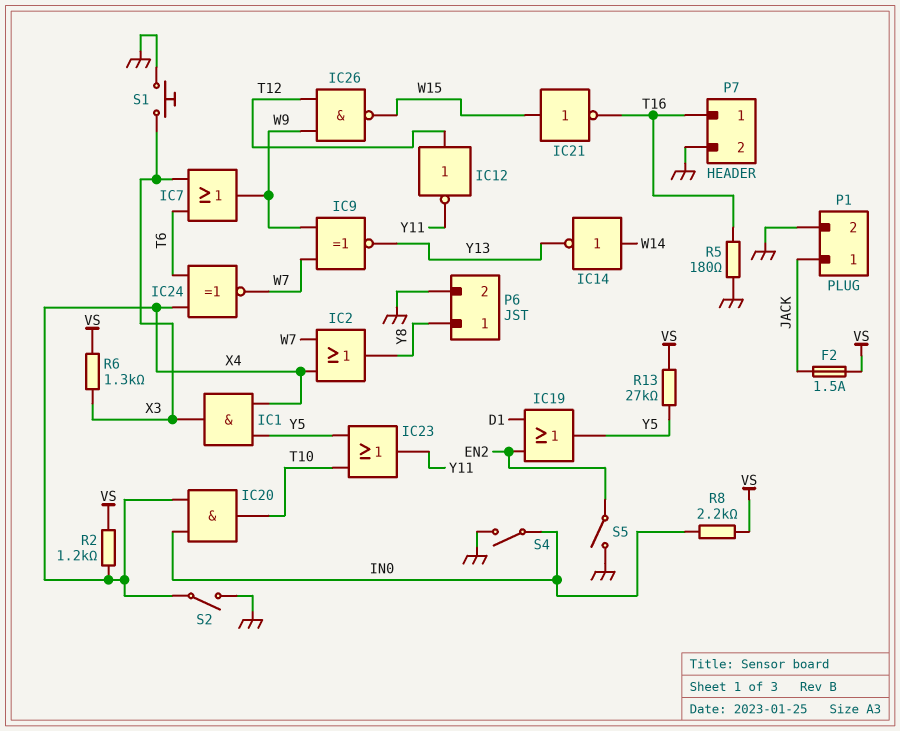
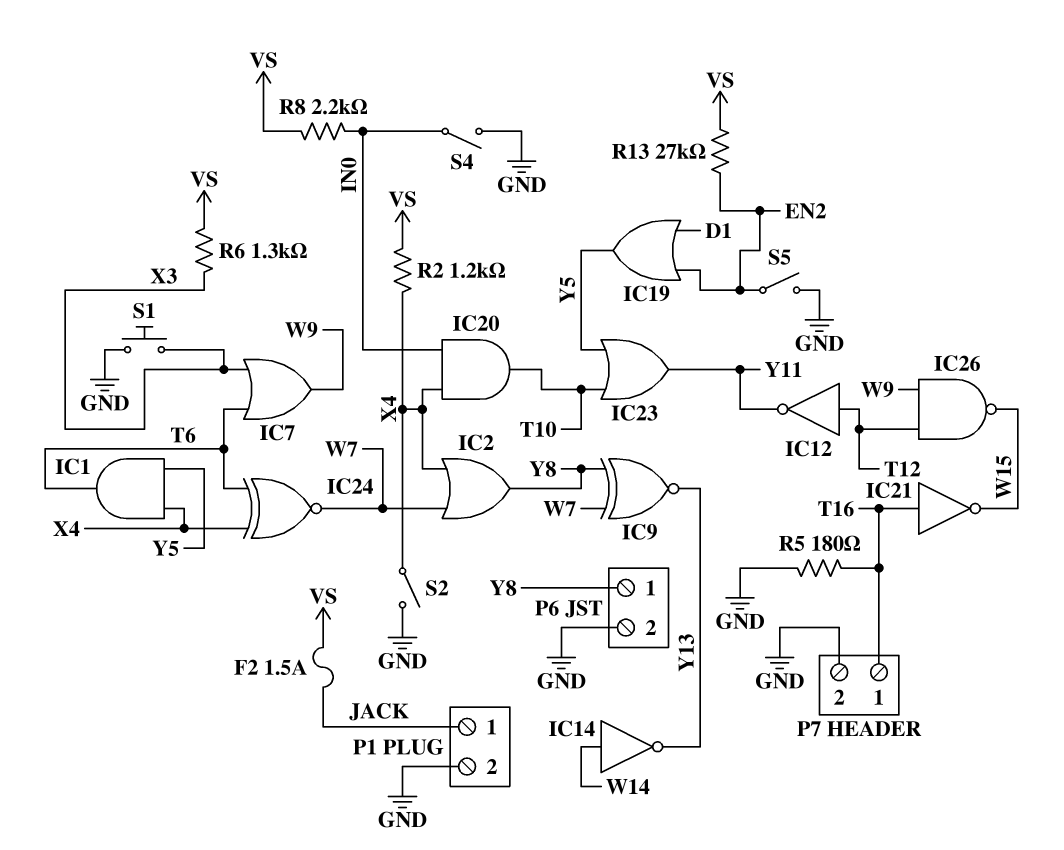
IC1: AND (in X4, in Y5, out X3) -> AND (in X4, in Y5, out T6)
IC9: XNOR (in W7, in W9, out Y13) -> XNOR (in W7, in Y8, out Y13)
IC21: NOT (in W15, out T16) -> NOT (in T16, out W15)
R13: 27k (VS, Y5) -> 27k (EN2, VS)

